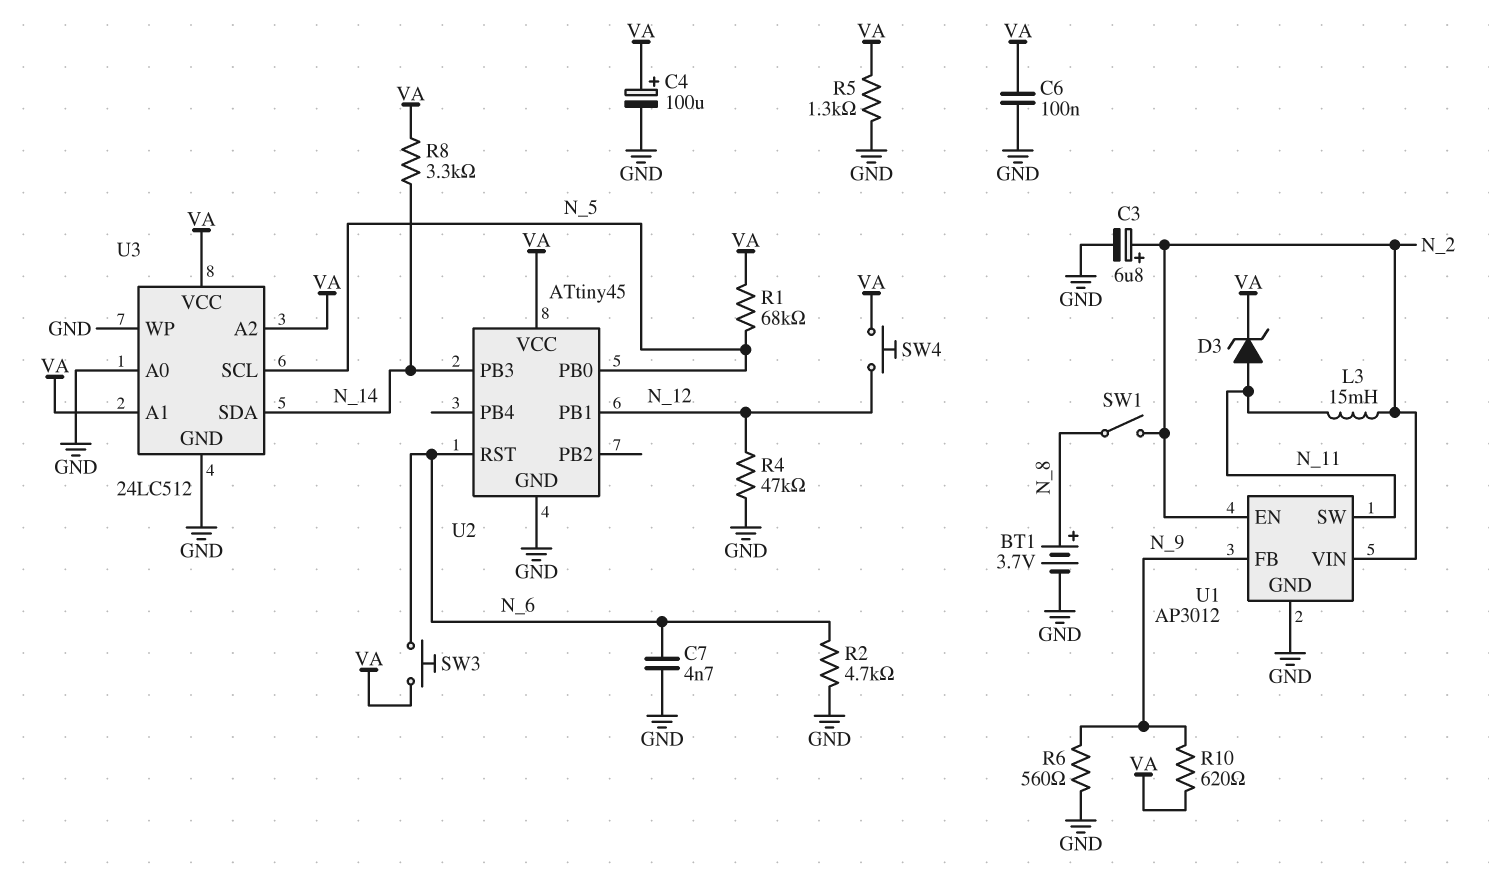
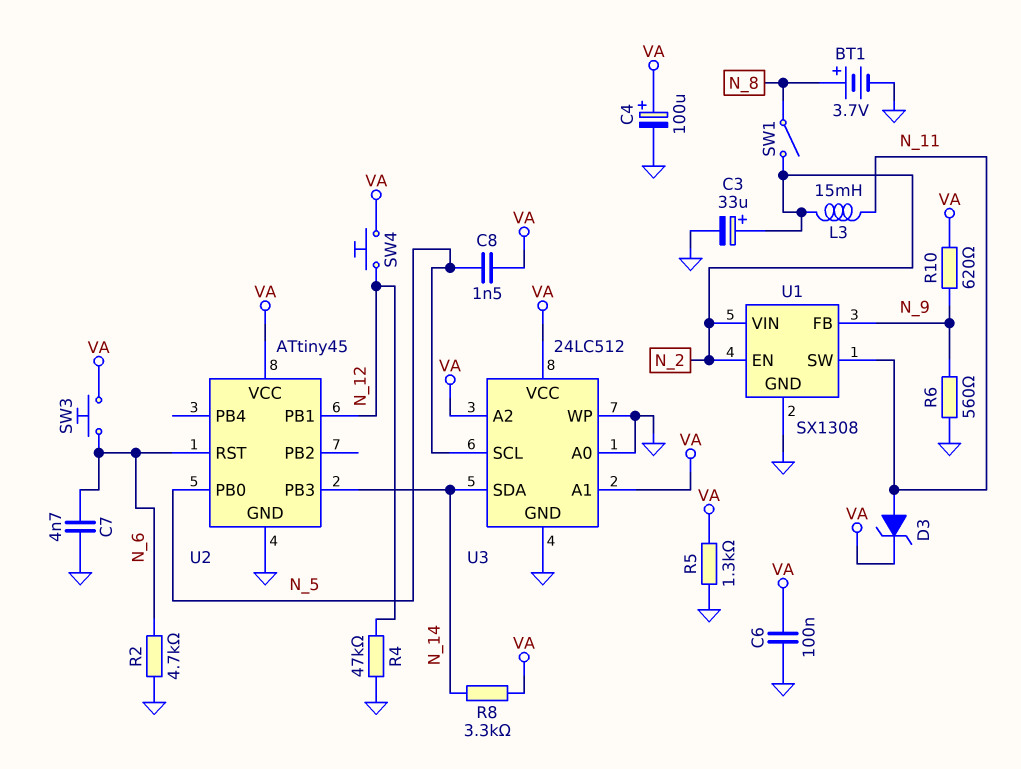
C3: 6.8uF (plus N_2, minus GND) -> 33uF (plus N_2, minus GND)
C8: none -> 1.5nF (N_5, VA)
R1: 68k (N_5, VA) -> none
U1: AP3012 -> SX1308

